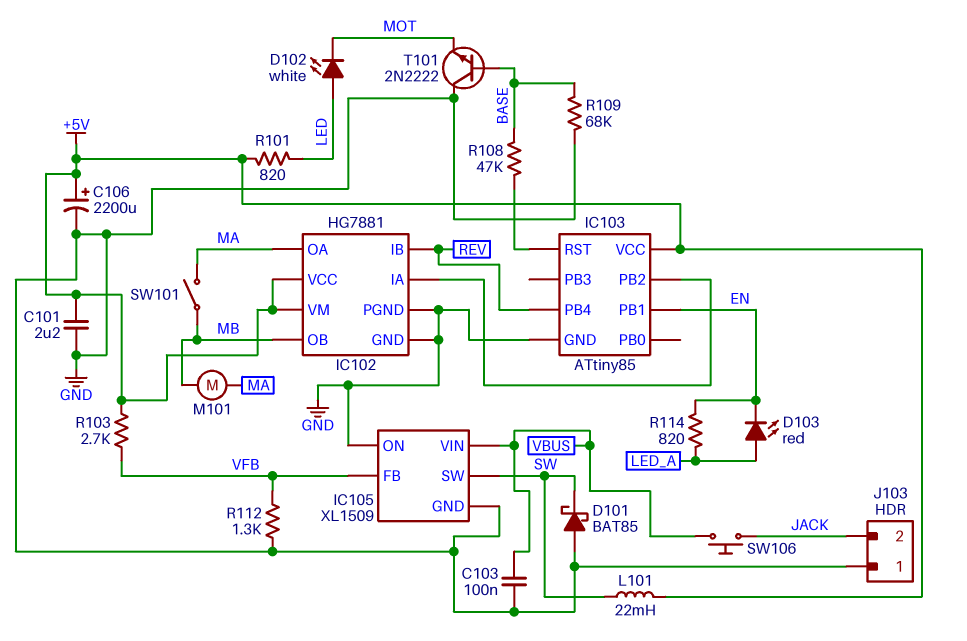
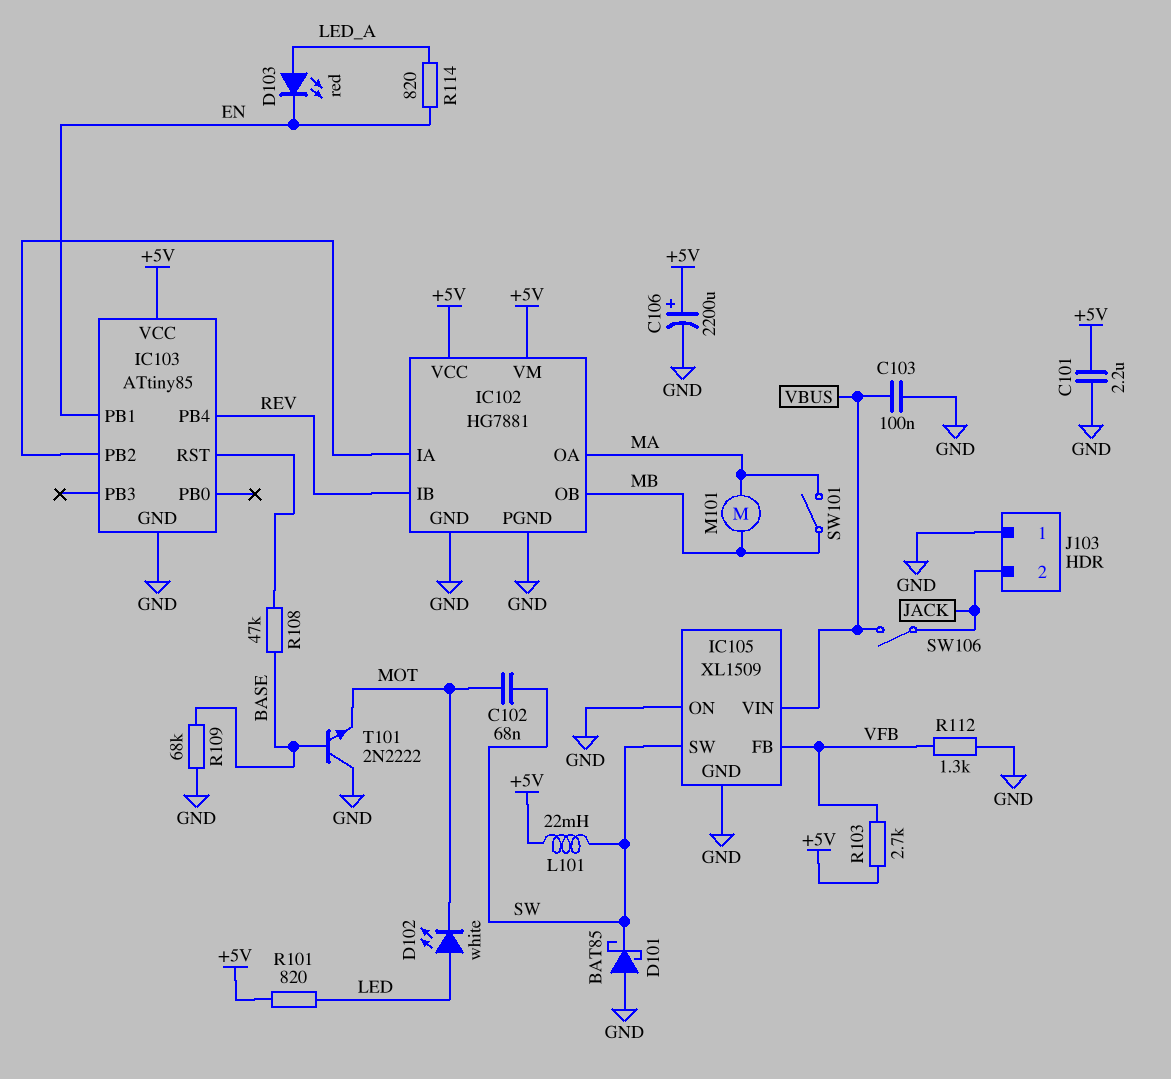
C102: none -> 68nF (MOT, SW)
SW106: button (JACK, VBUS) -> switch (JACK, VBUS)

